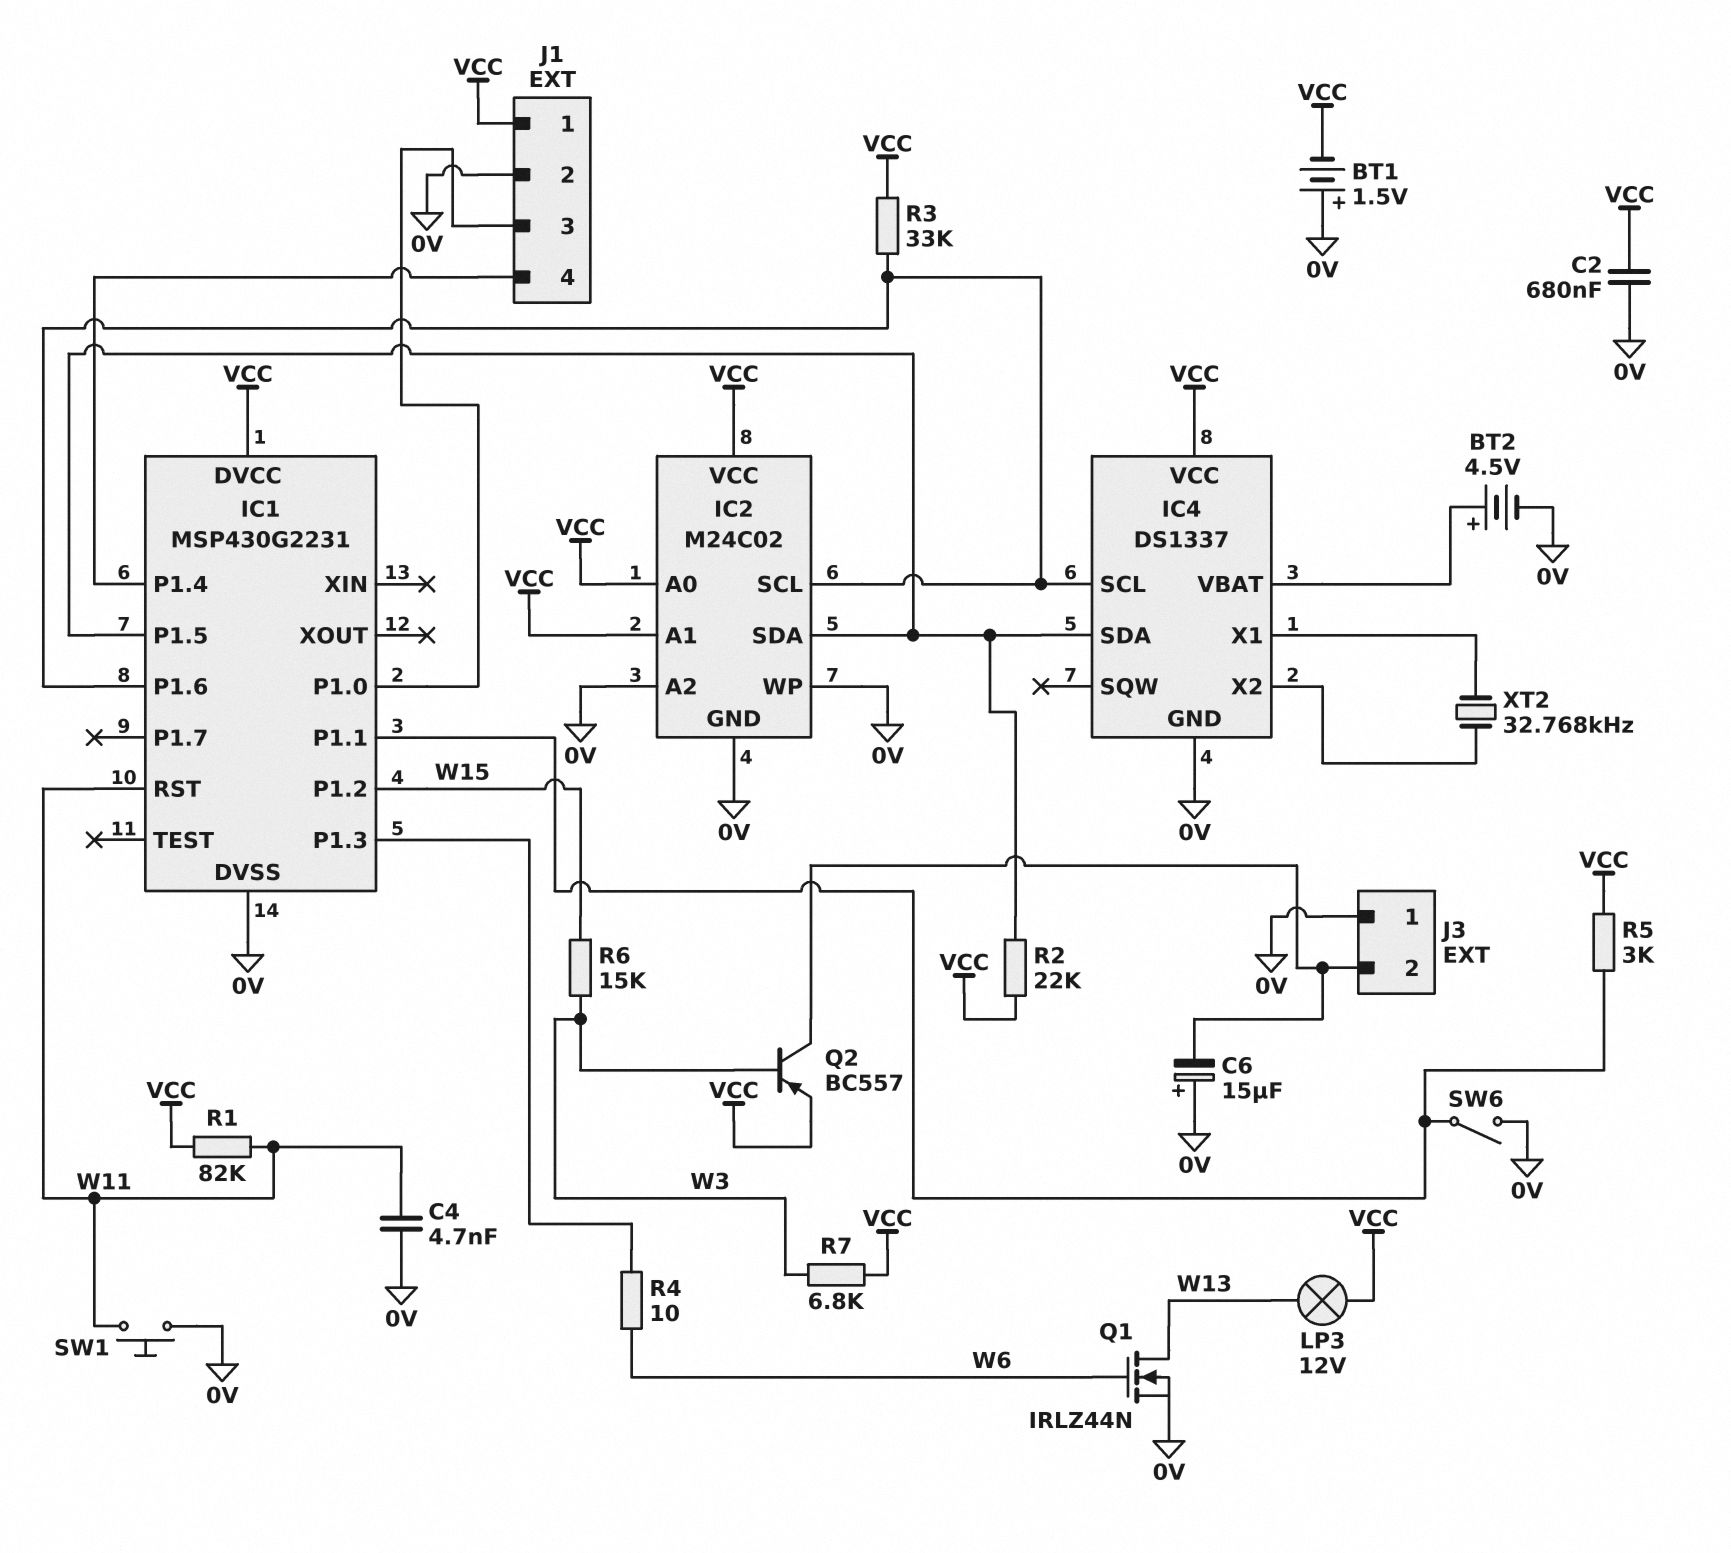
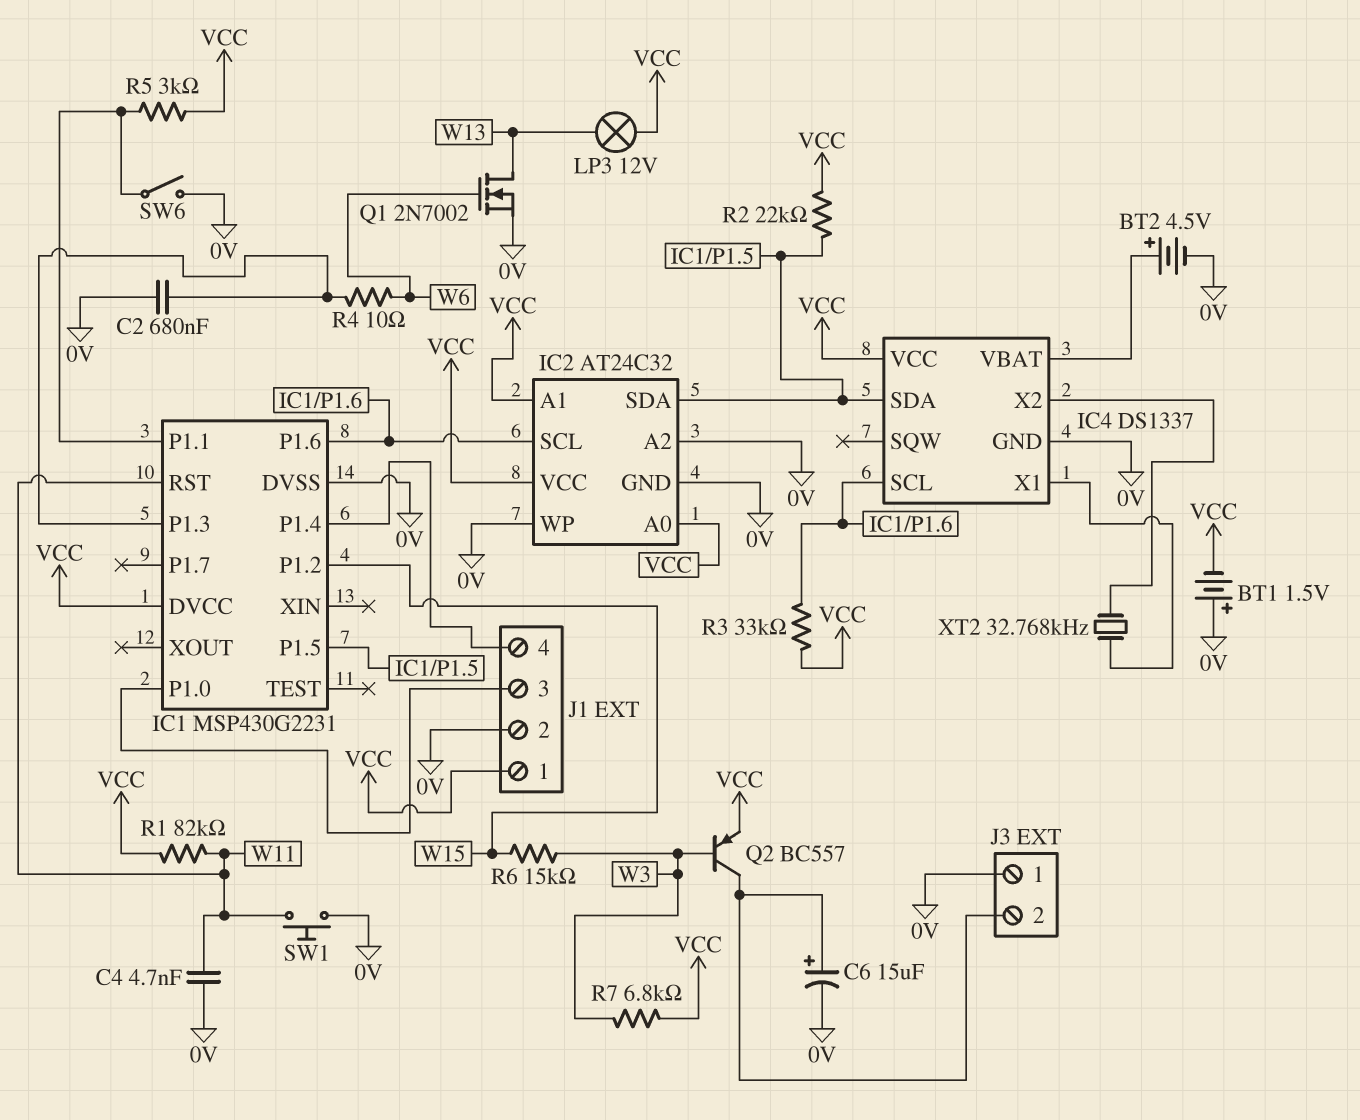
C2: 680nF (0V, VCC) -> 680nF (0V, IC1/P1.3)
C6: 15uF (plus 0V, minus J3/2) -> 15uF (plus J3/2, minus 0V)
IC2: M24C02 -> AT24C32
Q1: NMOS IRLZ44N (G W6, D W13, S 0V) -> NMOS 2N7002 (G W6, D W13, S 0V)

